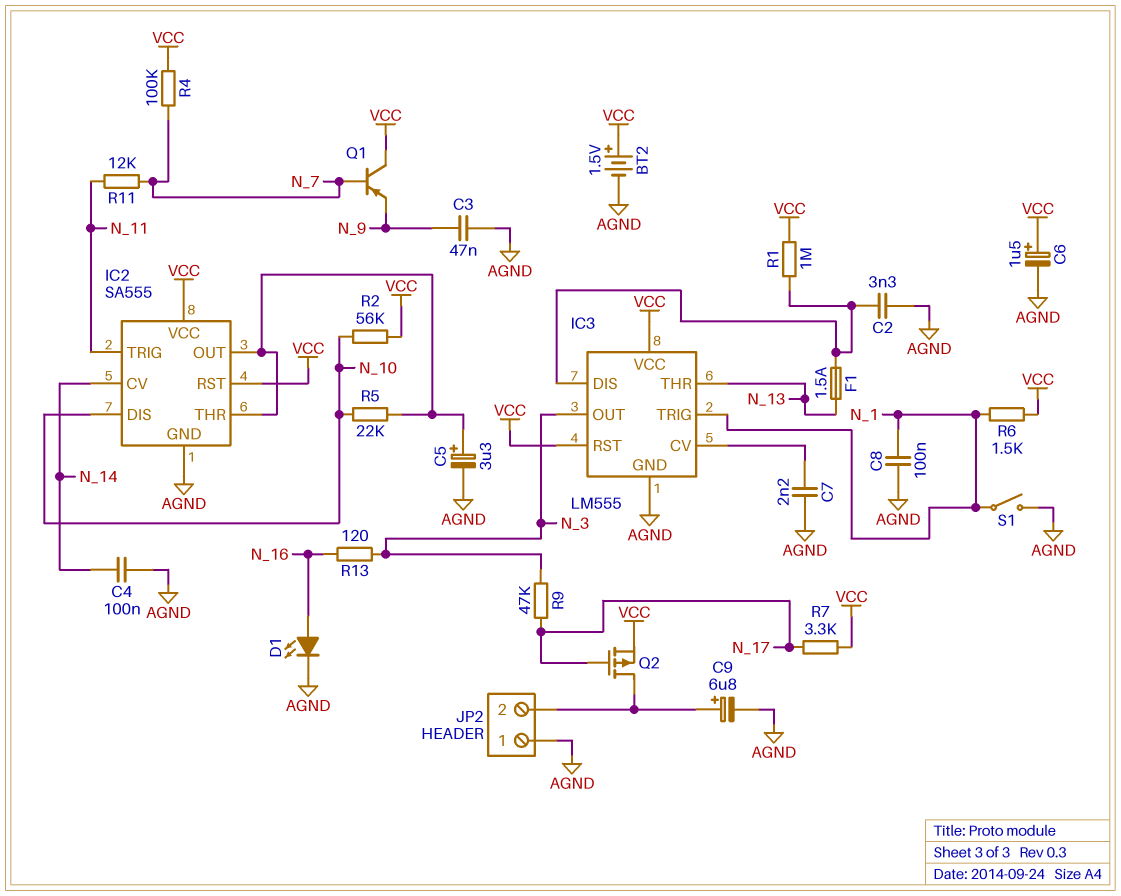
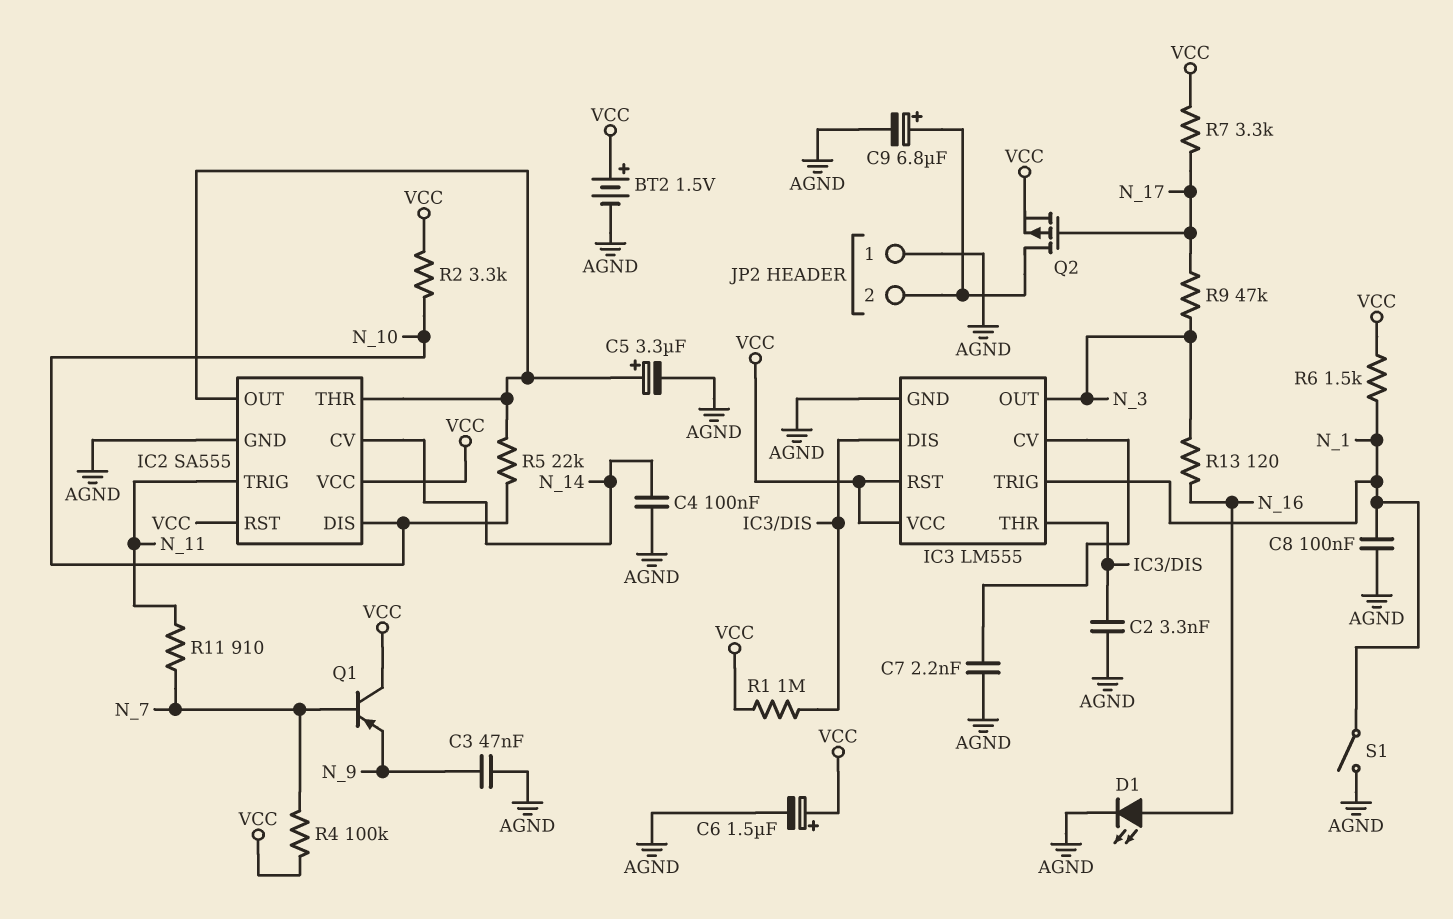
F1: 1.5A (IC3/DIS, N_13) -> none
IC3 pin THR: N_13 -> IC3/DIS
R2: 56k (N_10, VCC) -> 3.3k (N_10, VCC)
R11: 12k (N_7, N_11) -> 910 (N_7, N_11)

